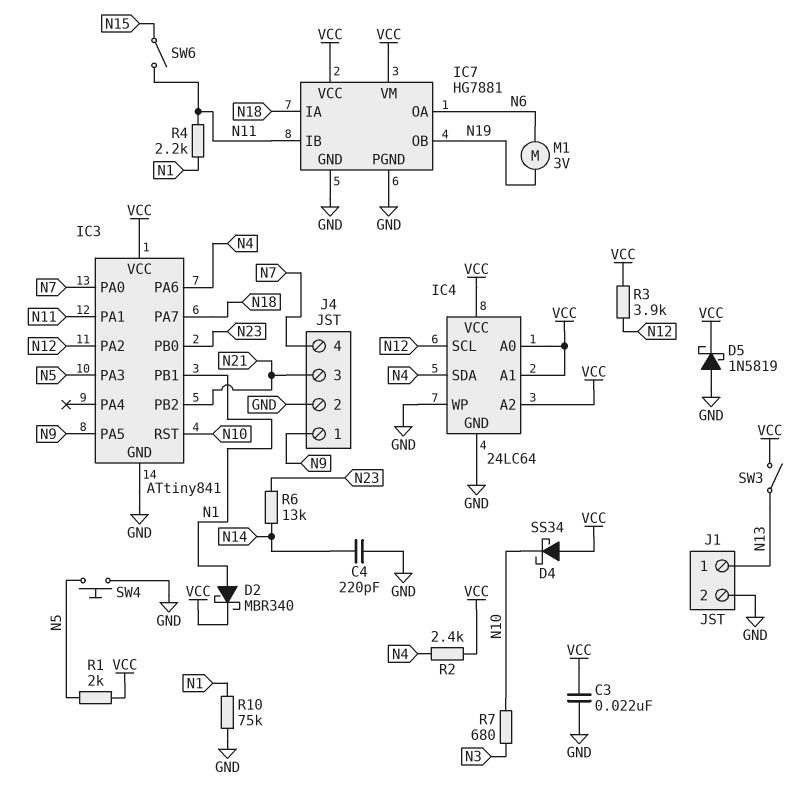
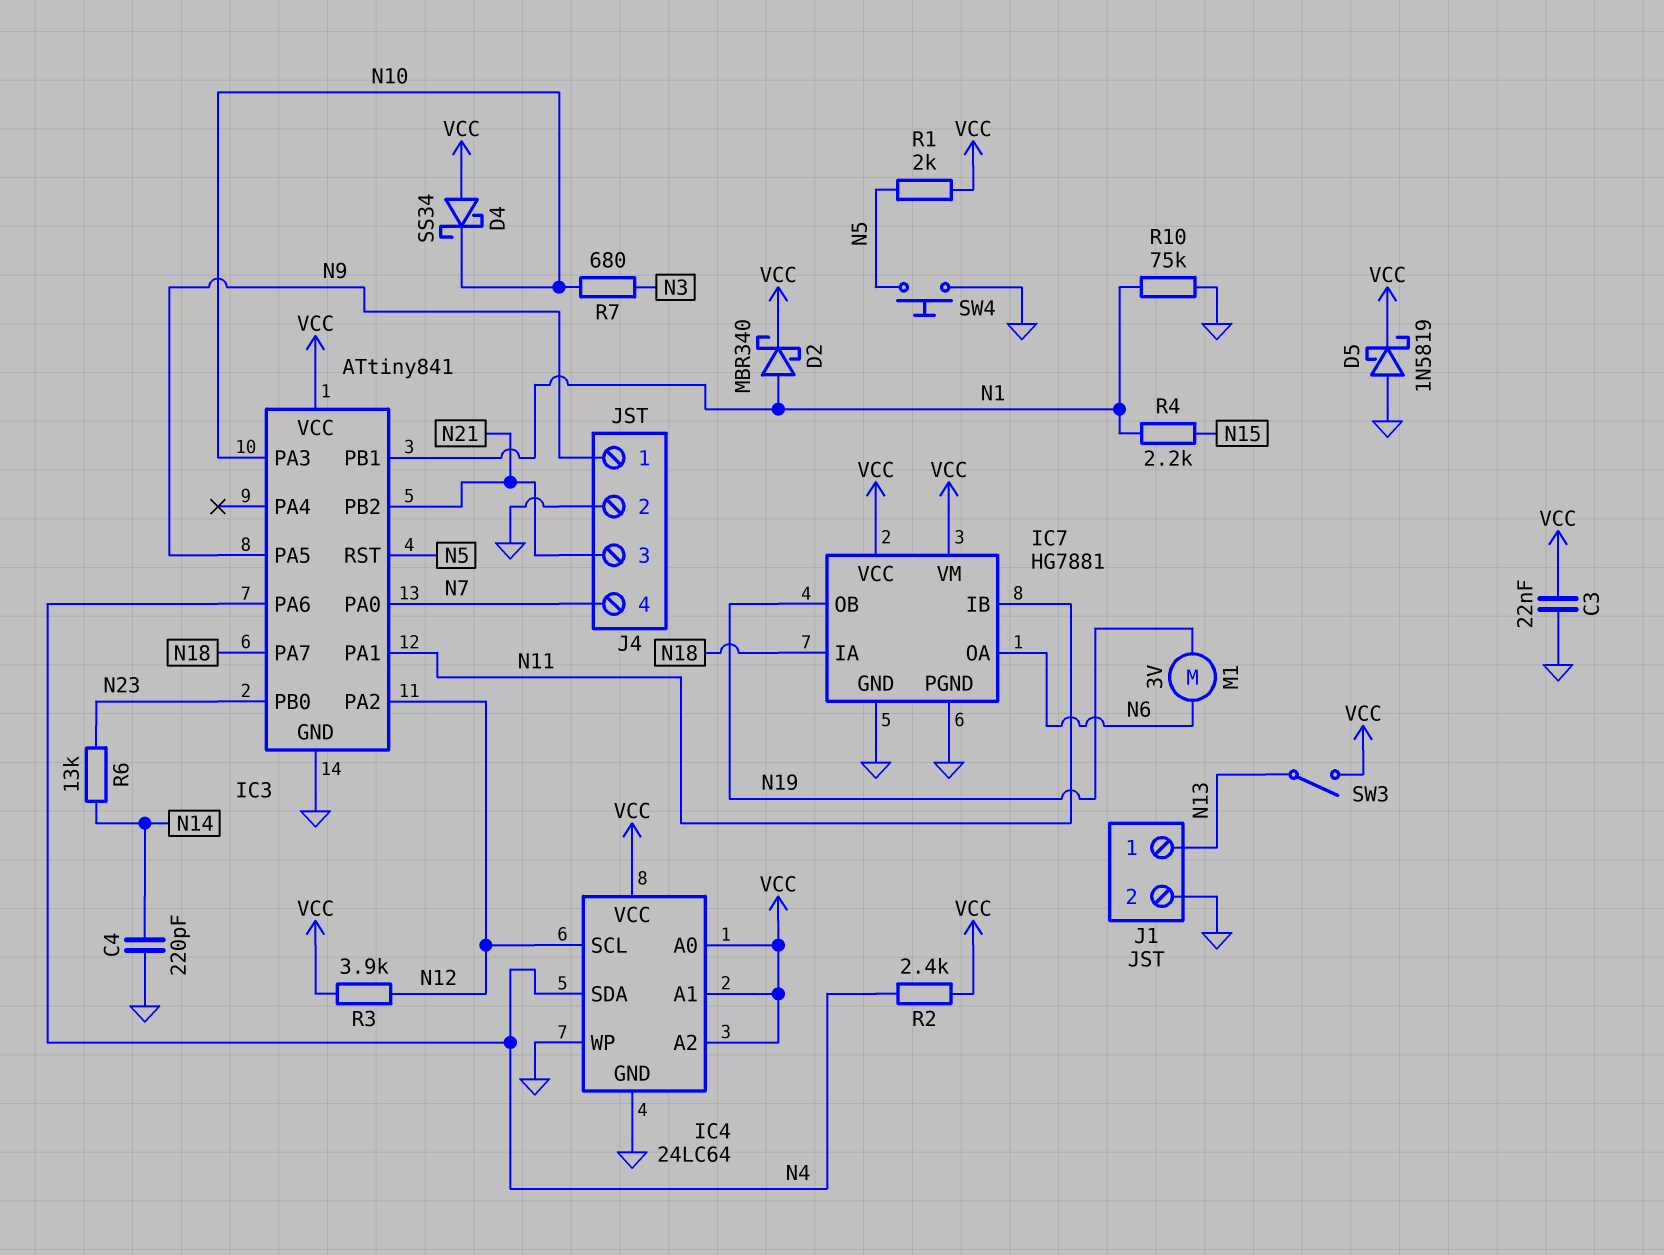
IC3 pin PA3: N5 -> N10
IC3 pin RST: N10 -> N5
R4: 2.2k (N1, N11) -> 2.2k (N1, N15)
SW6: switch (N11, N15) -> none

